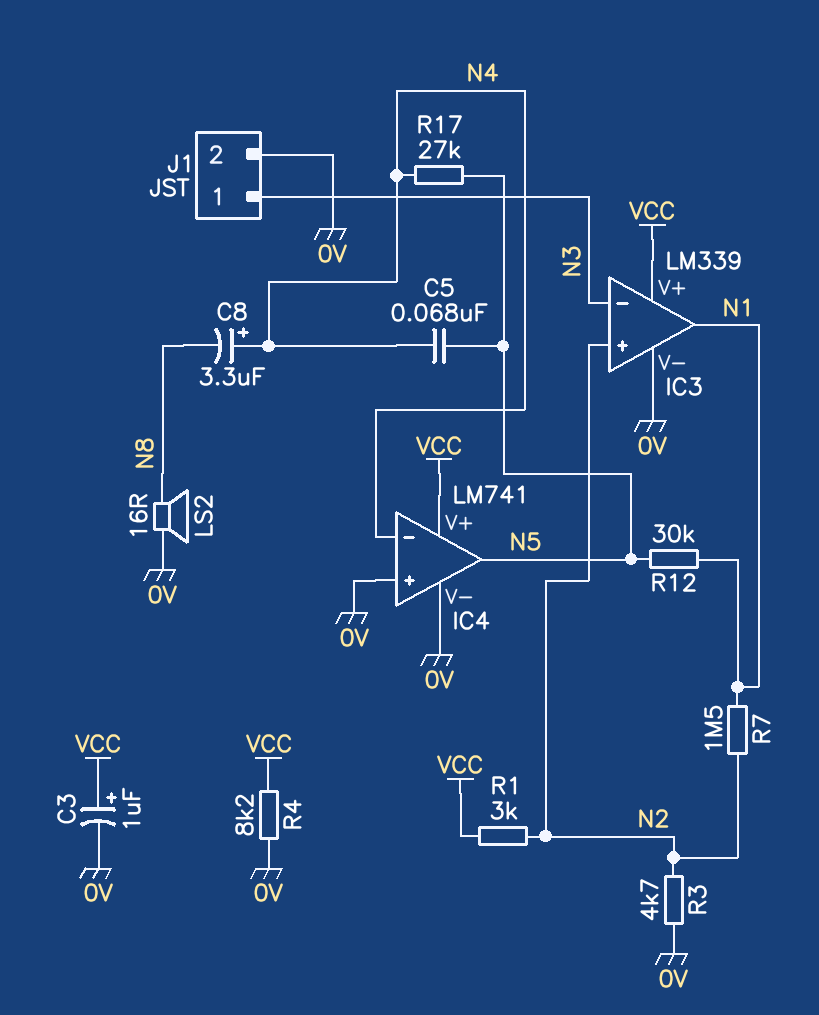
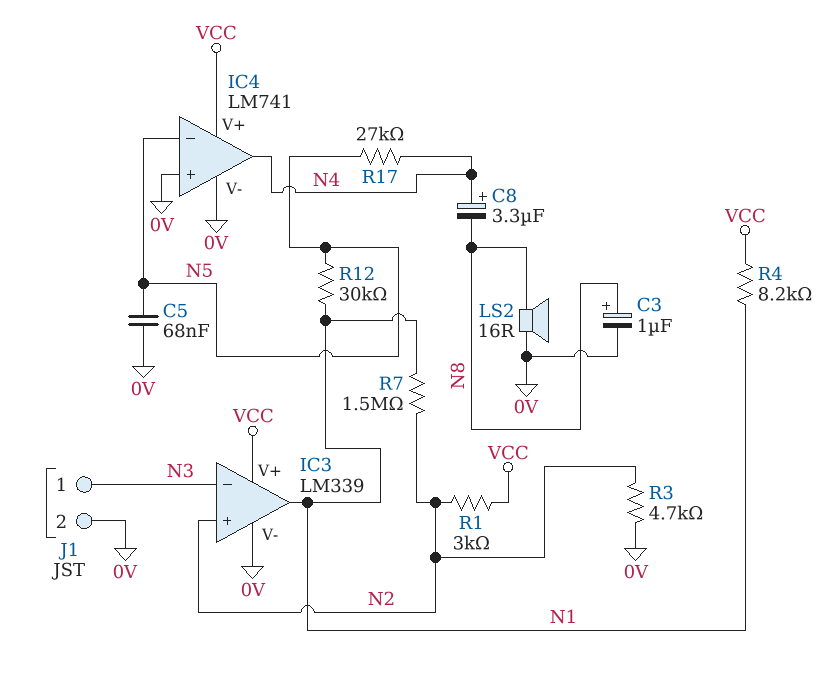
C3: 1uF (plus VCC, minus 0V) -> 1uF (plus N8, minus 0V)
C5: 68nF (N4, N5) -> 68nF (0V, N5)
IC4 pin in-: N4 -> N5
IC4 pin out: N5 -> N4
R4: 8.2k (0V, VCC) -> 8.2k (N1, VCC)

